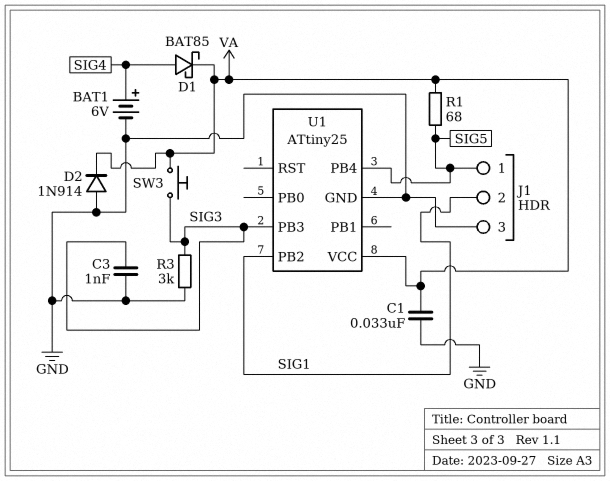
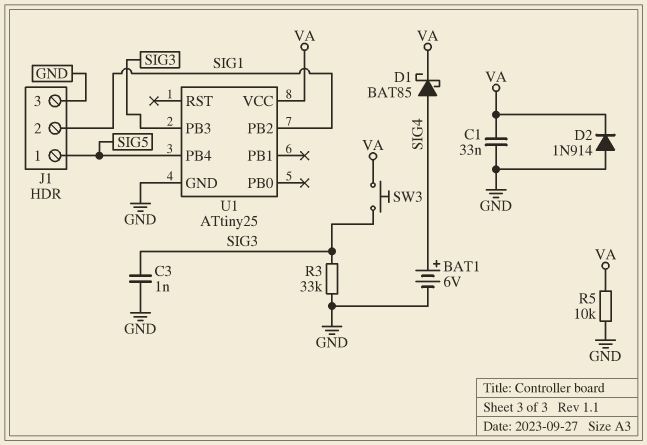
R1: 68 (SIG5, VA) -> none
R3: 3k (GND, SIG3) -> 33k (GND, SIG3)
R5: none -> 10k (GND, VA)

